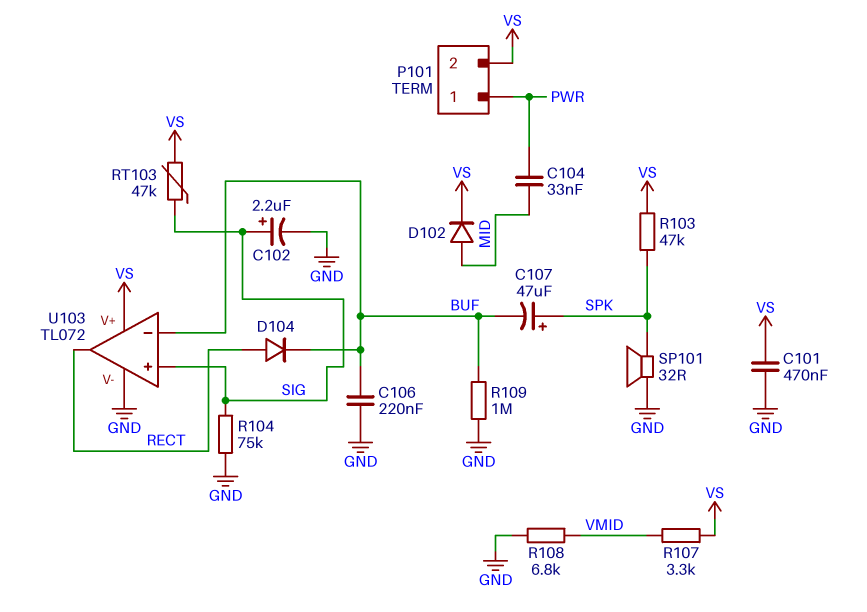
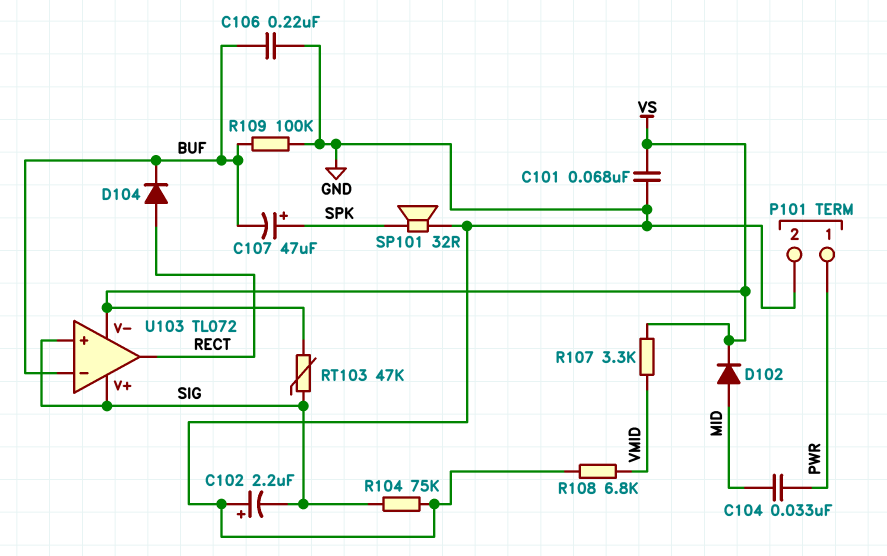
C101: 470nF (GND, VS) -> 68nF (GND, VS)
C102: 2.2uF (plus SIG, minus GND) -> 2.2uF (plus GND, minus SIG)
P101 pin 2: VS -> GND
R103: 47k (SPK, VS) -> none
R109: 1M (BUF, GND) -> 100k (BUF, GND)
U103 pin V+: VS -> SIG
U103 pin V-: GND -> VS

